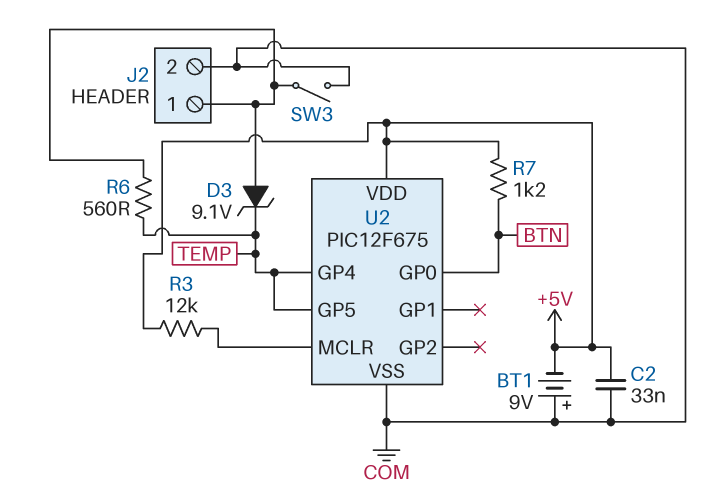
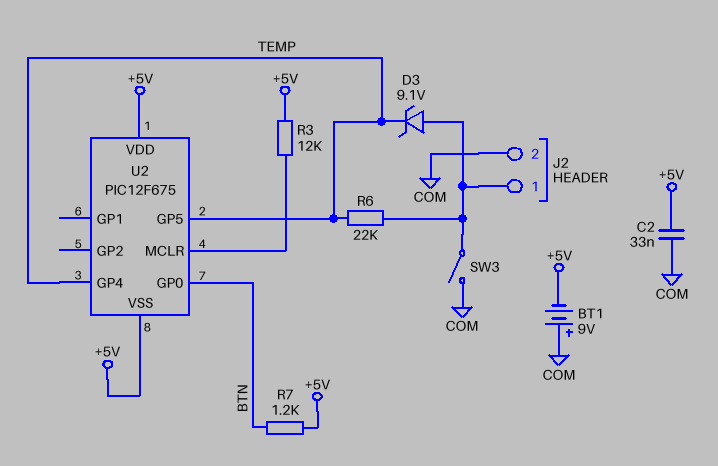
R6: 560 (J2/1, TEMP) -> 22k (J2/1, TEMP)
U2 pin VSS: COM -> +5V

